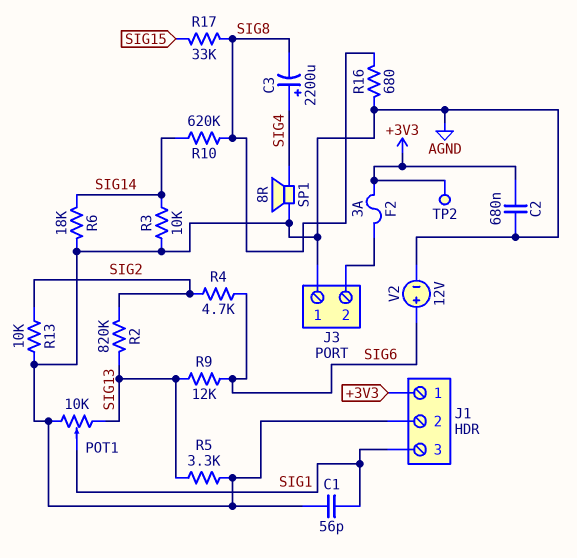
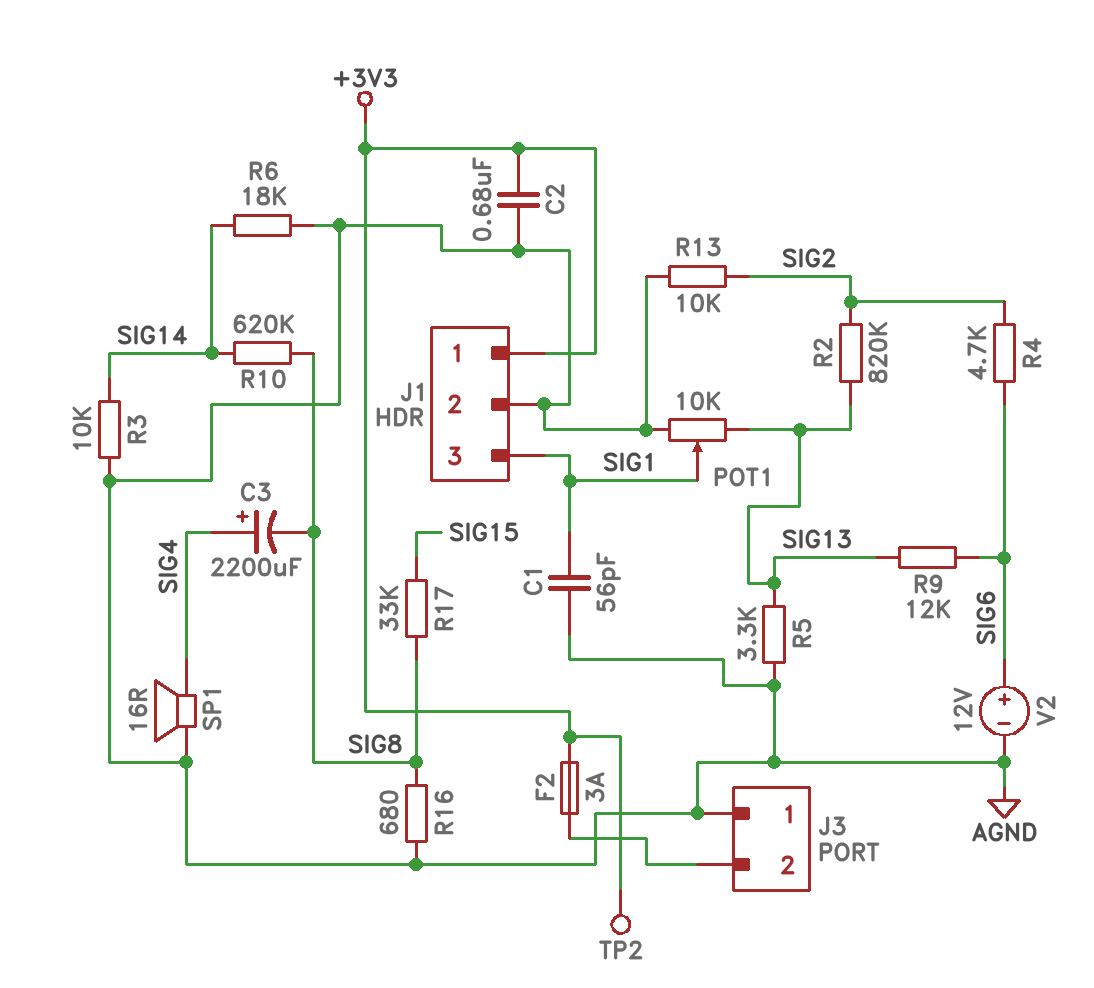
SP1: speaker 8R (AGND, SIG4) -> speaker 16R (AGND, SIG4)

